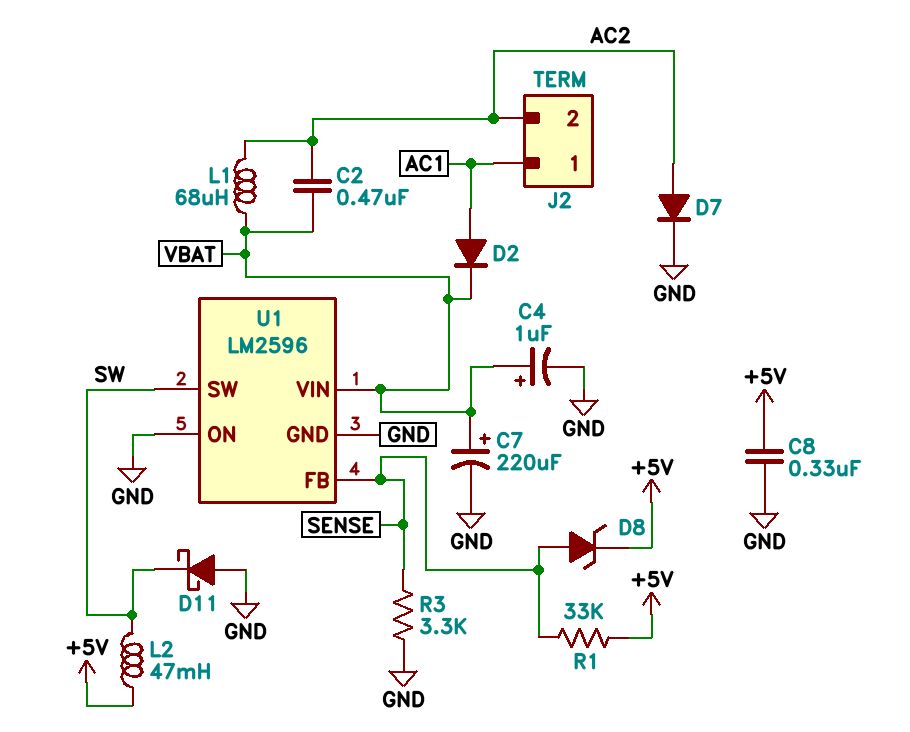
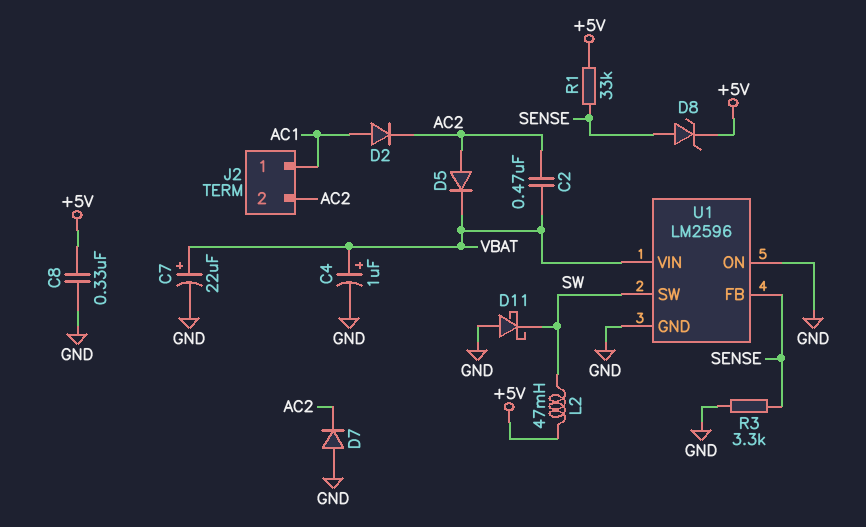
C7: 220uF (plus VBAT, minus GND) -> 22uF (plus VBAT, minus GND)
D2: diode (A AC1, K VBAT) -> diode (A AC1, K AC2)
D5: none -> diode (A AC2, K VBAT)
D7: diode (A AC2, K GND) -> diode (A GND, K AC2)
L1: 68uH (AC2, VBAT) -> none

